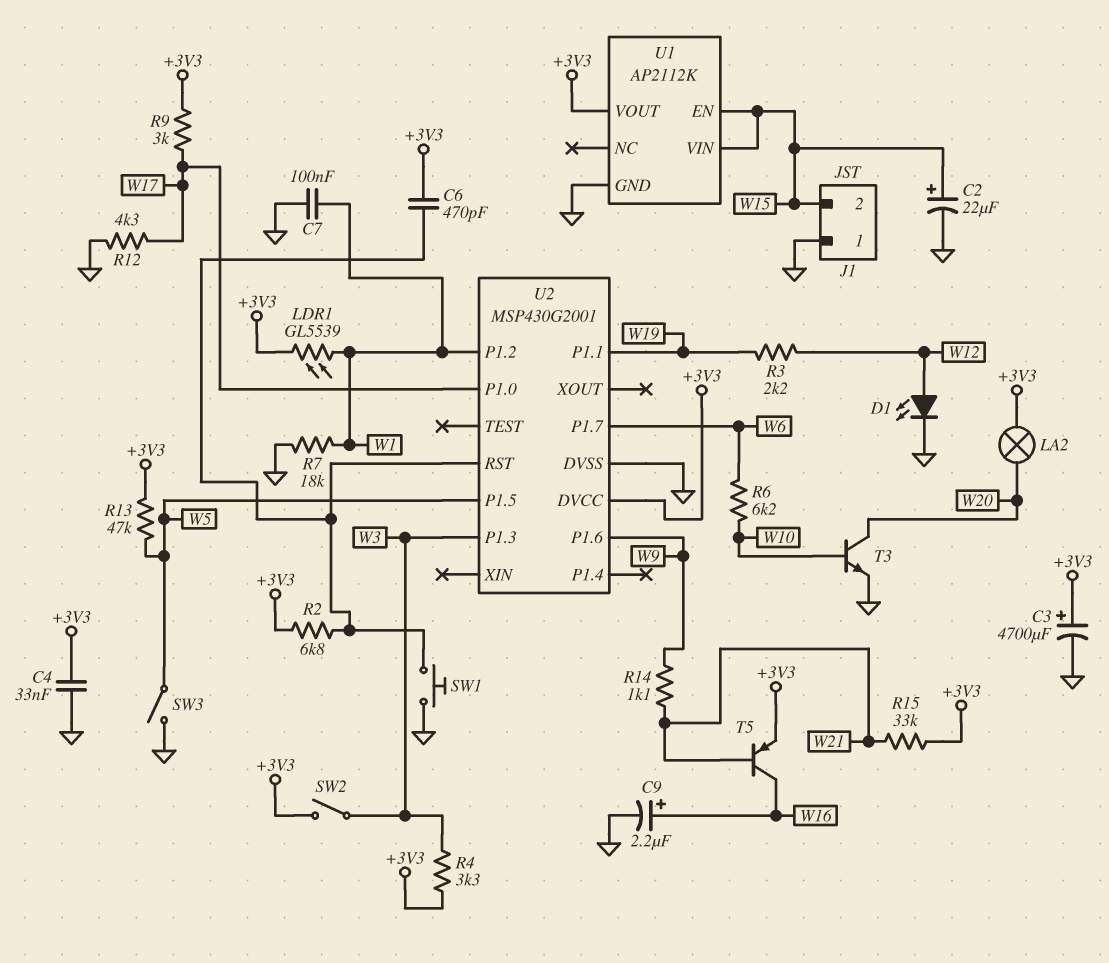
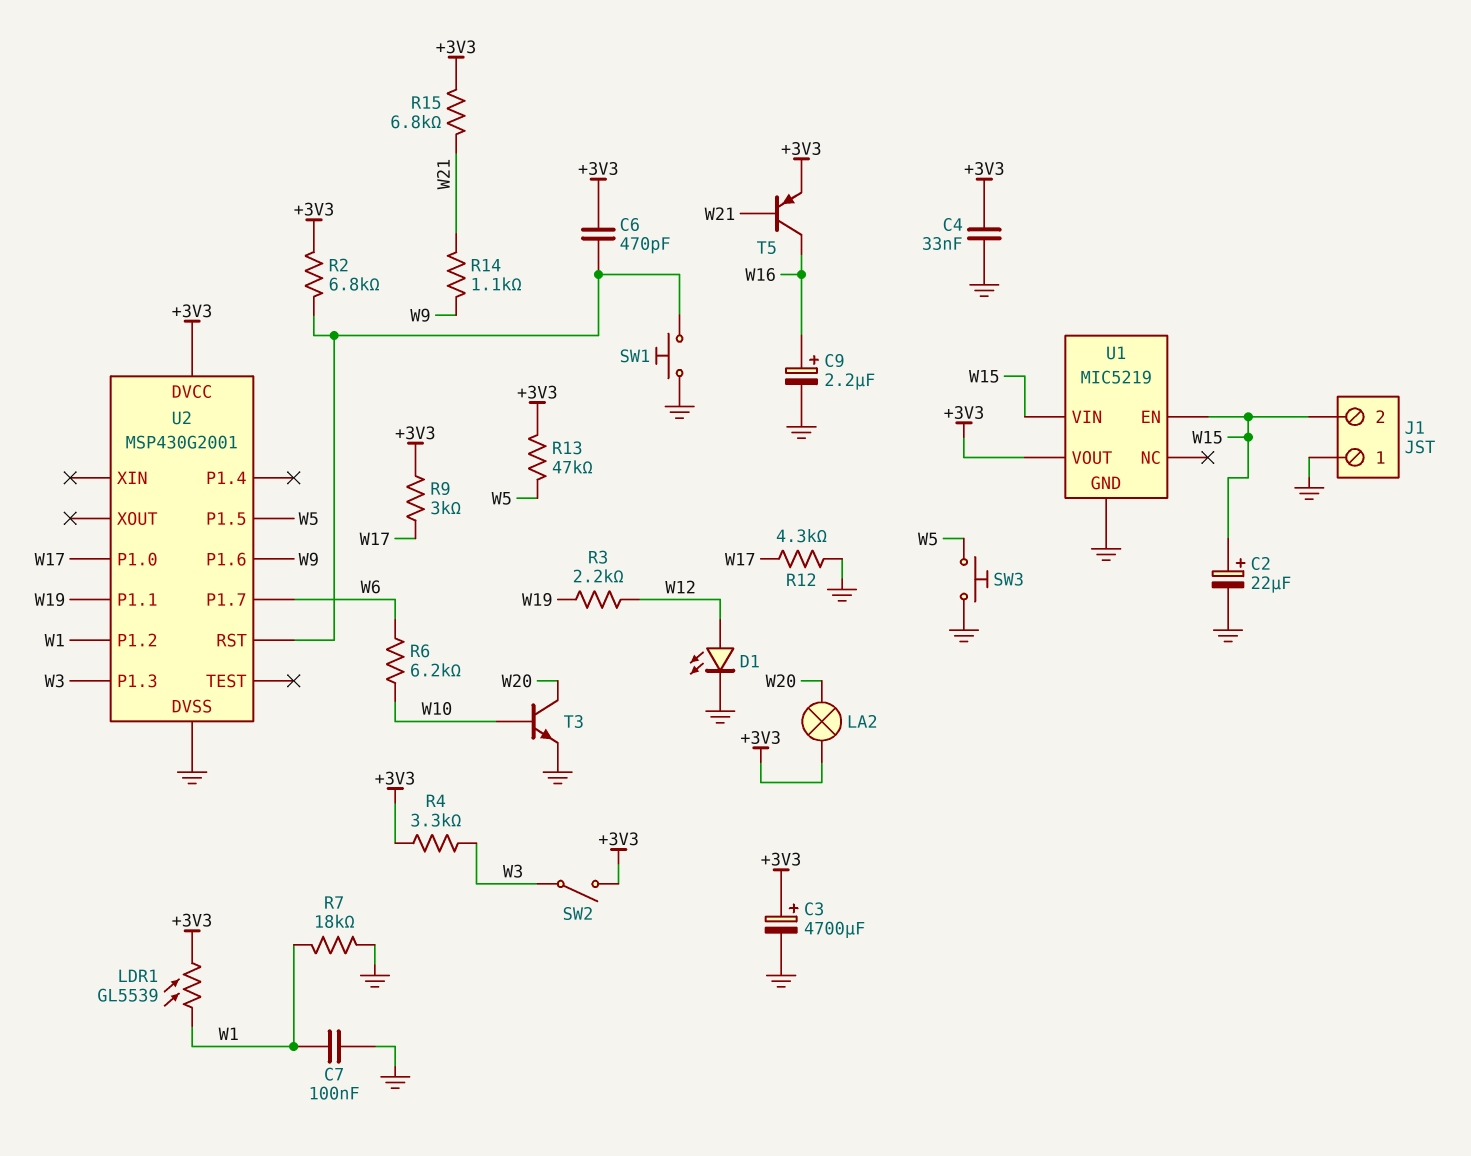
R15: 33k (+3V3, W21) -> 6.8k (+3V3, W21)
SW3: switch (GND, W5) -> button (GND, W5)
U1: AP2112K -> MIC5219

